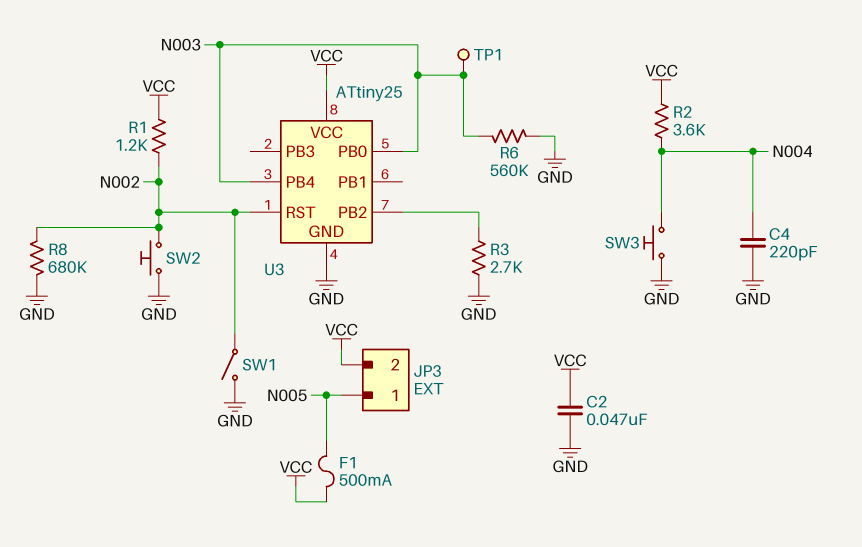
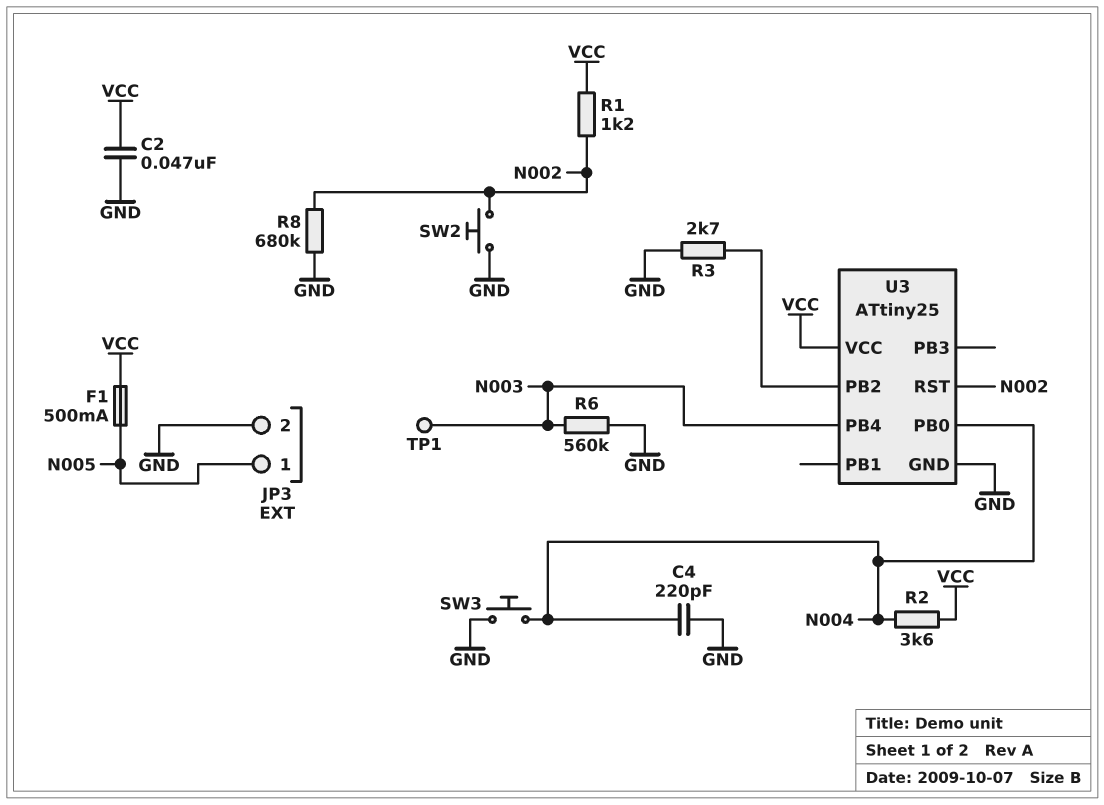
JP3 pin 2: VCC -> GND
SW1: switch (GND, N002) -> none
U3 pin PB0: N003 -> N004

